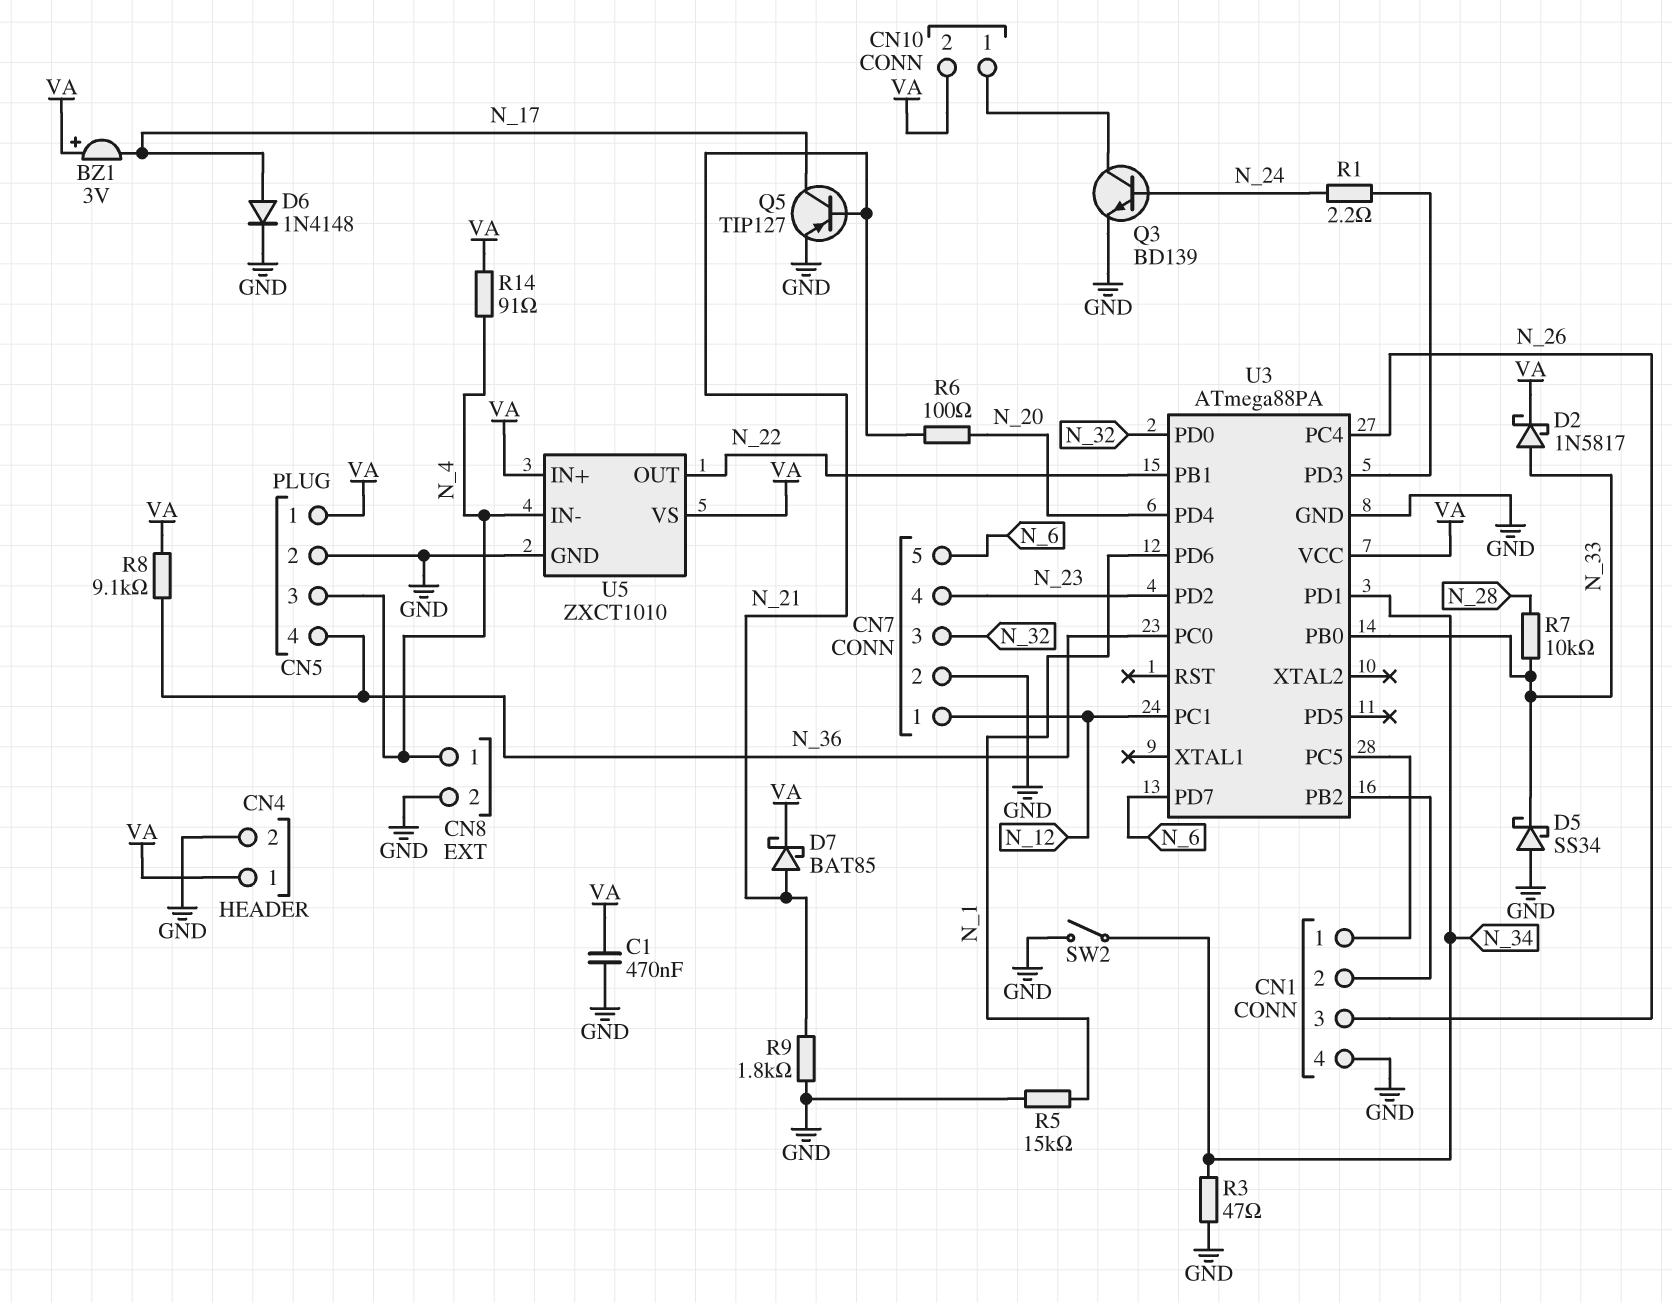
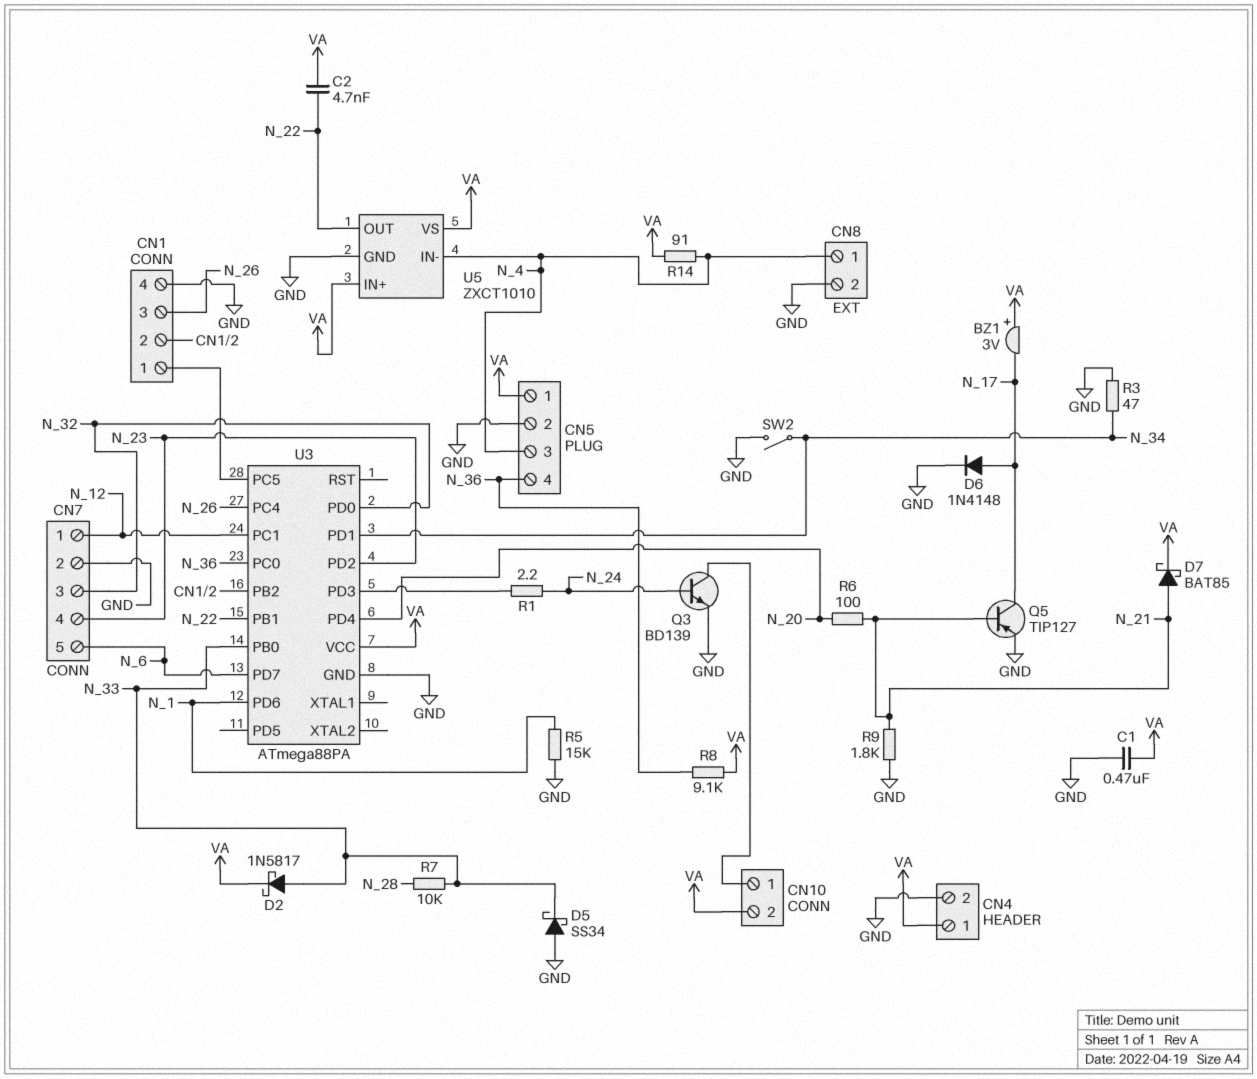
C2: none -> 4.7nF (N_22, VA)

